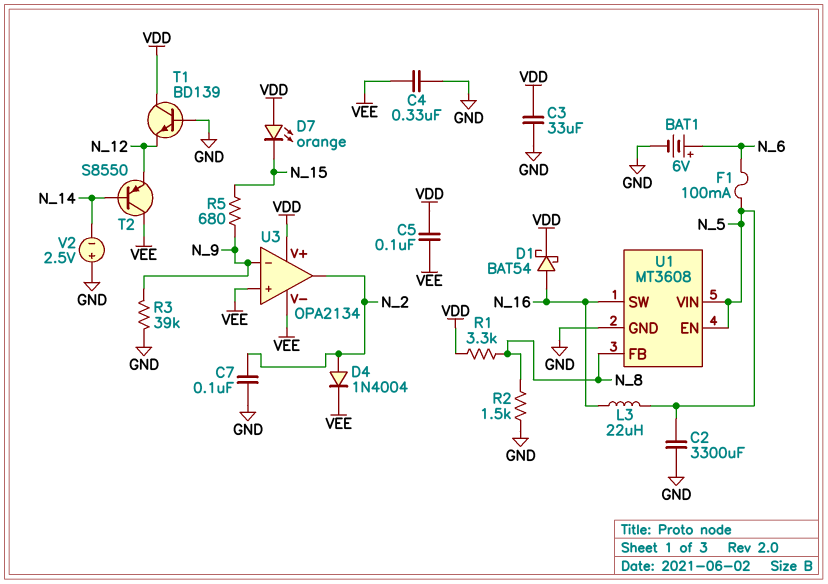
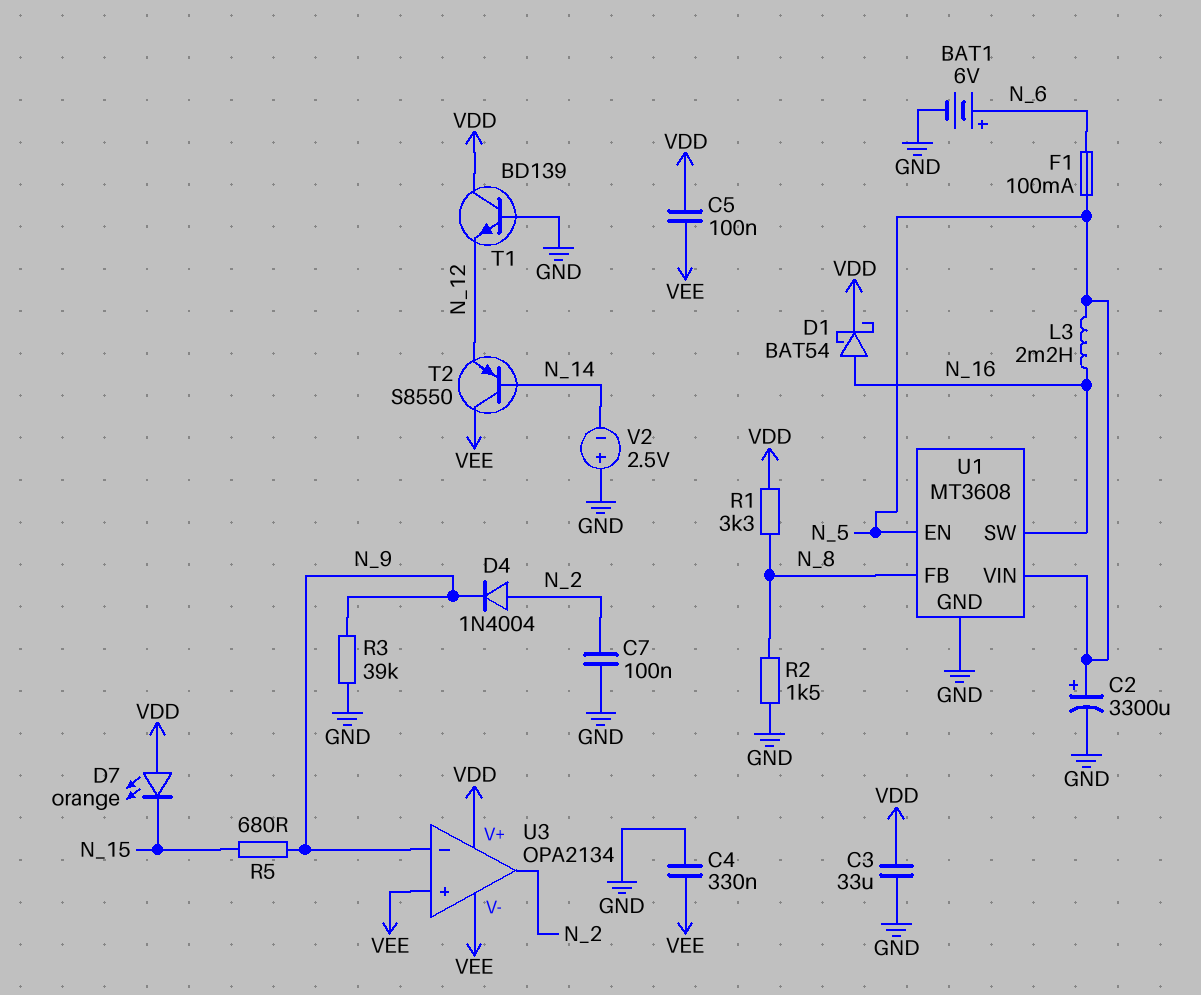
C2: 3300uF (GND, N_5) -> 3300uF (plus N_5, minus GND)
D4: diode 1N4004 (A N_2, K VEE) -> diode 1N4004 (A N_2, K N_9)
L3: 22uH (N_5, N_16) -> 2.2mH (N_5, N_16)

